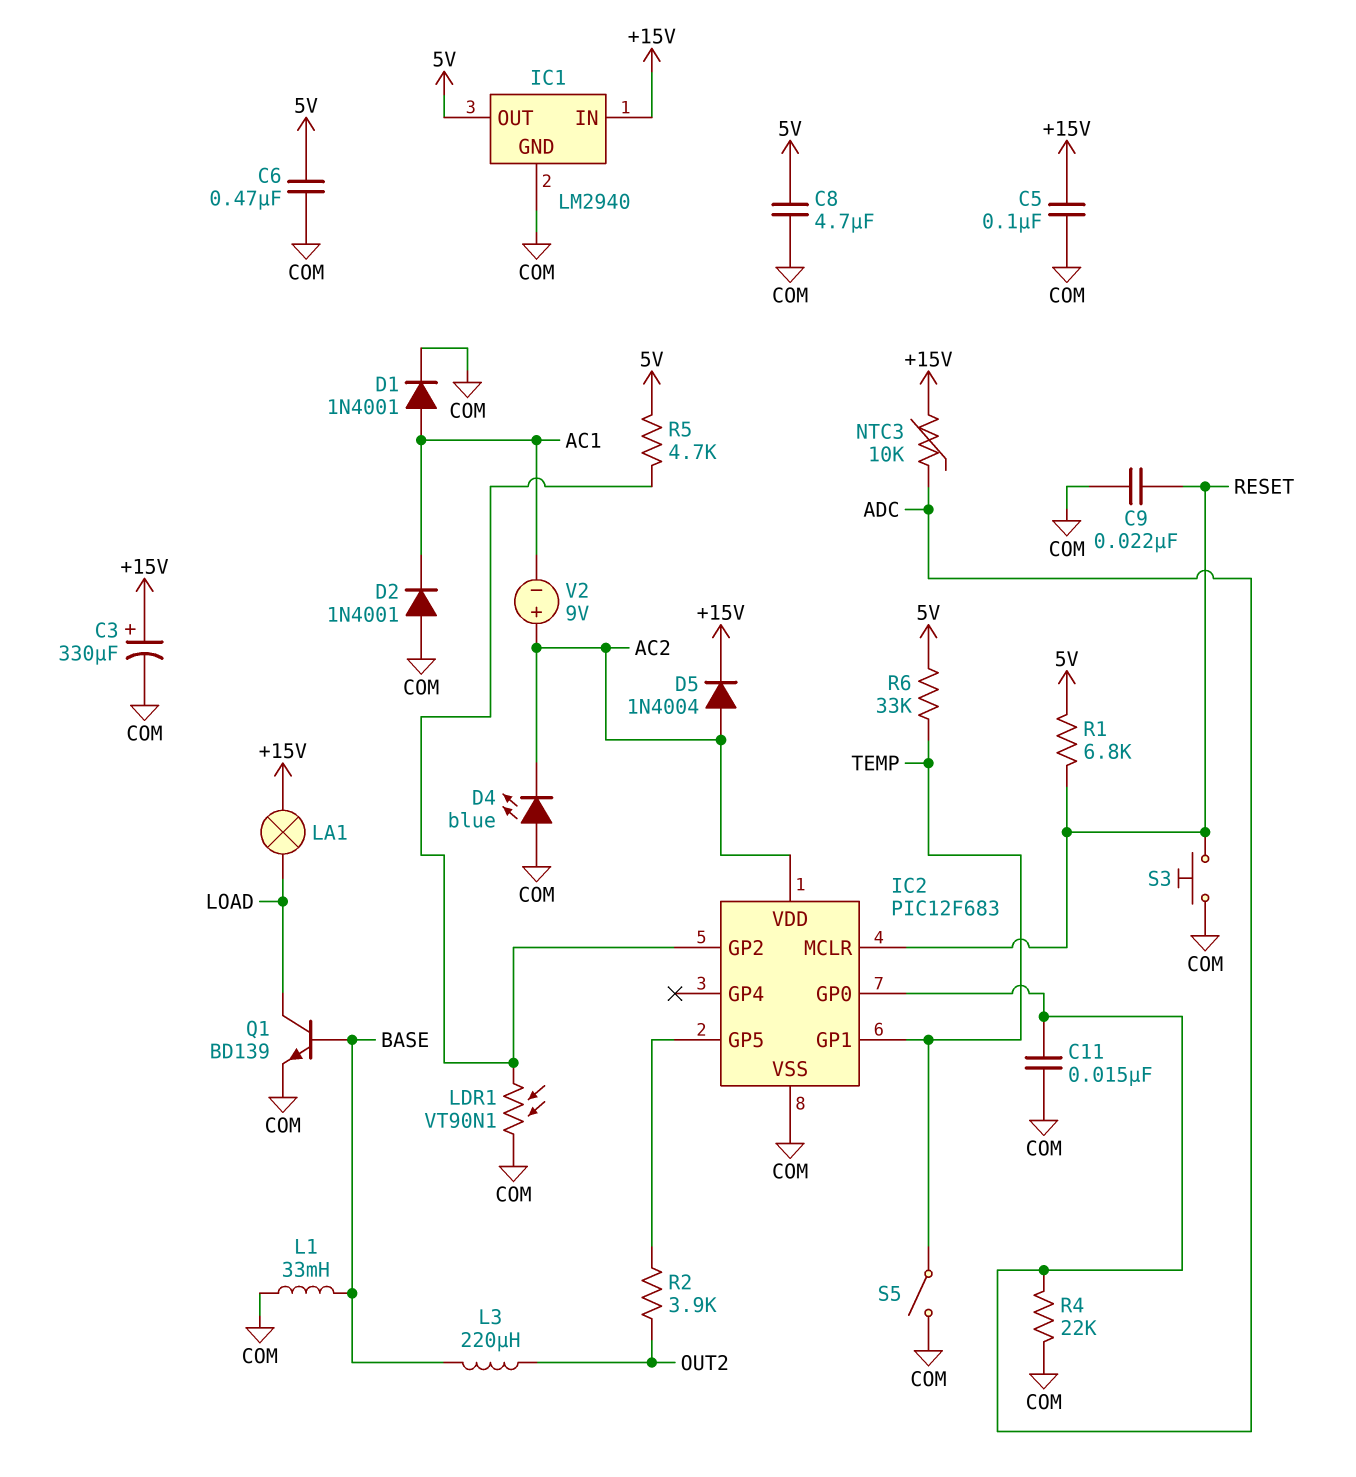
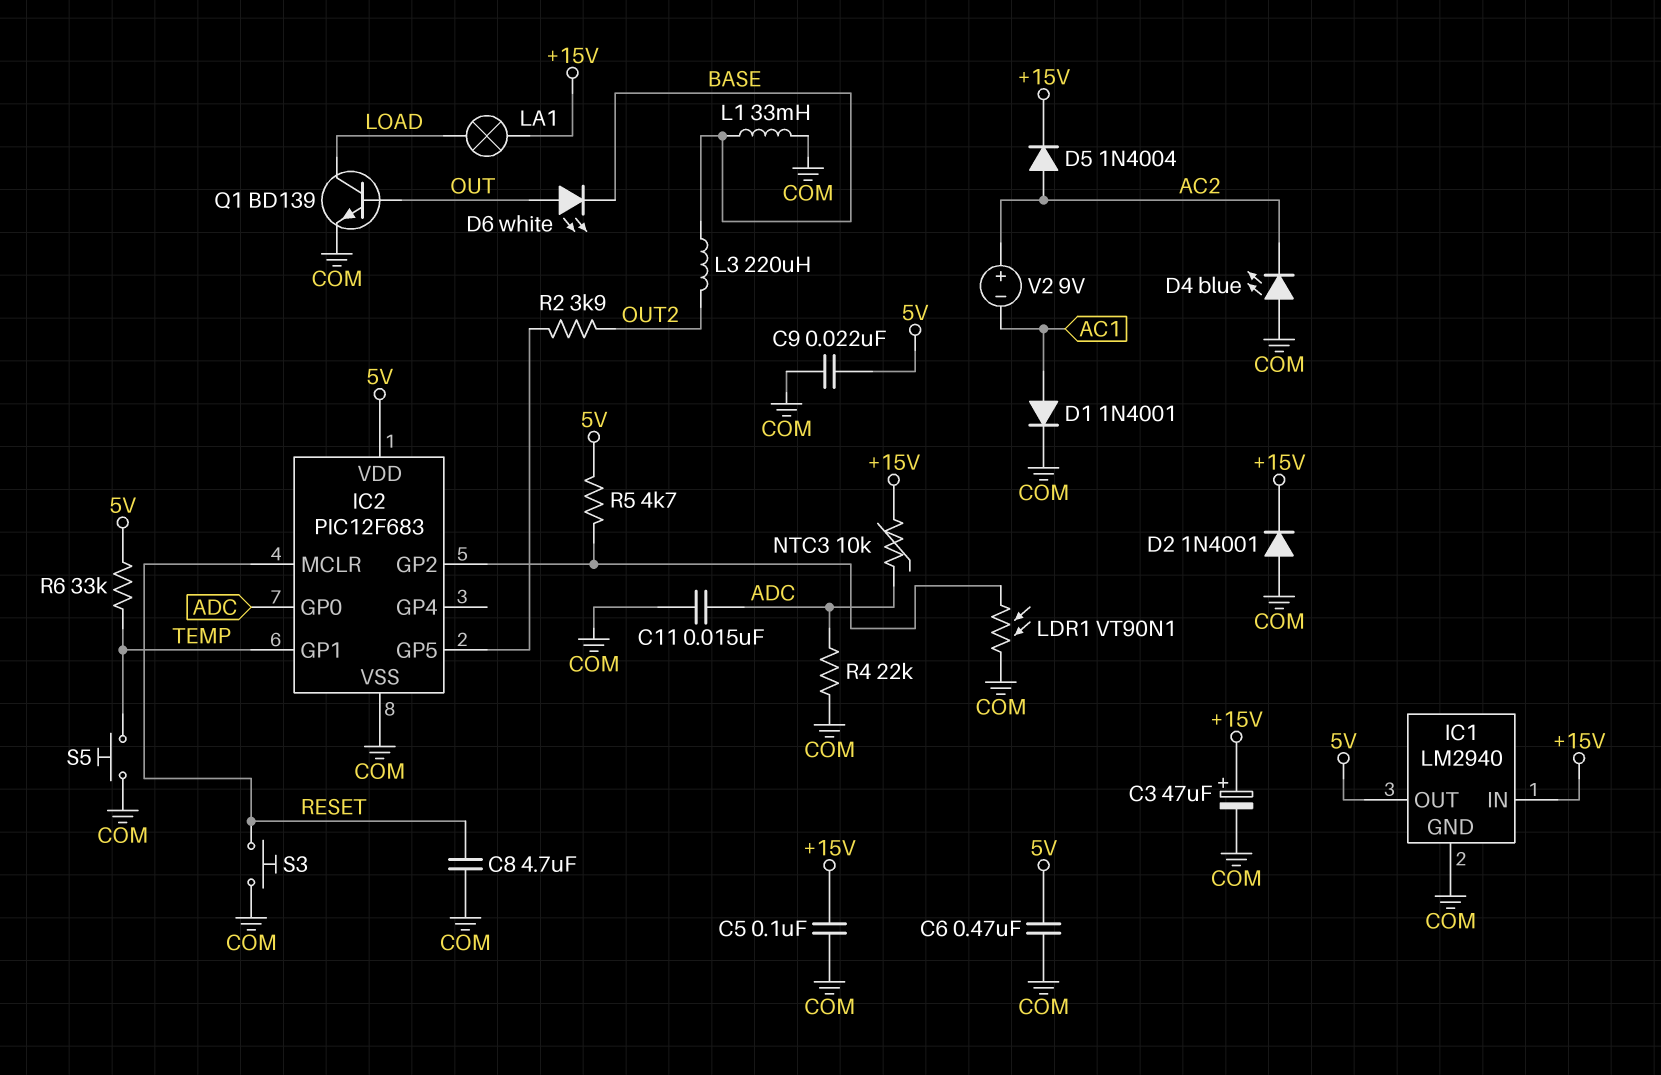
C3: 330uF (plus +15V, minus COM) -> 47uF (plus +15V, minus COM)
C8: 4.7uF (5V, COM) -> 4.7uF (COM, RESET)
C9: 22nF (COM, RESET) -> 22nF (5V, COM)
D2: diode 1N4001 (A COM, K AC1) -> diode 1N4001 (A COM, K +15V)
D6: none -> LED white (A OUT, K BASE)
IC2 pin VDD: AC2 -> 5V
Q1: NPN BD139 (B BASE, C LOAD, E COM) -> NPN BD139 (B OUT, C LOAD, E COM)
R1: 6.8k (5V, RESET) -> none
S5: switch (COM, TEMP) -> button (COM, TEMP)

